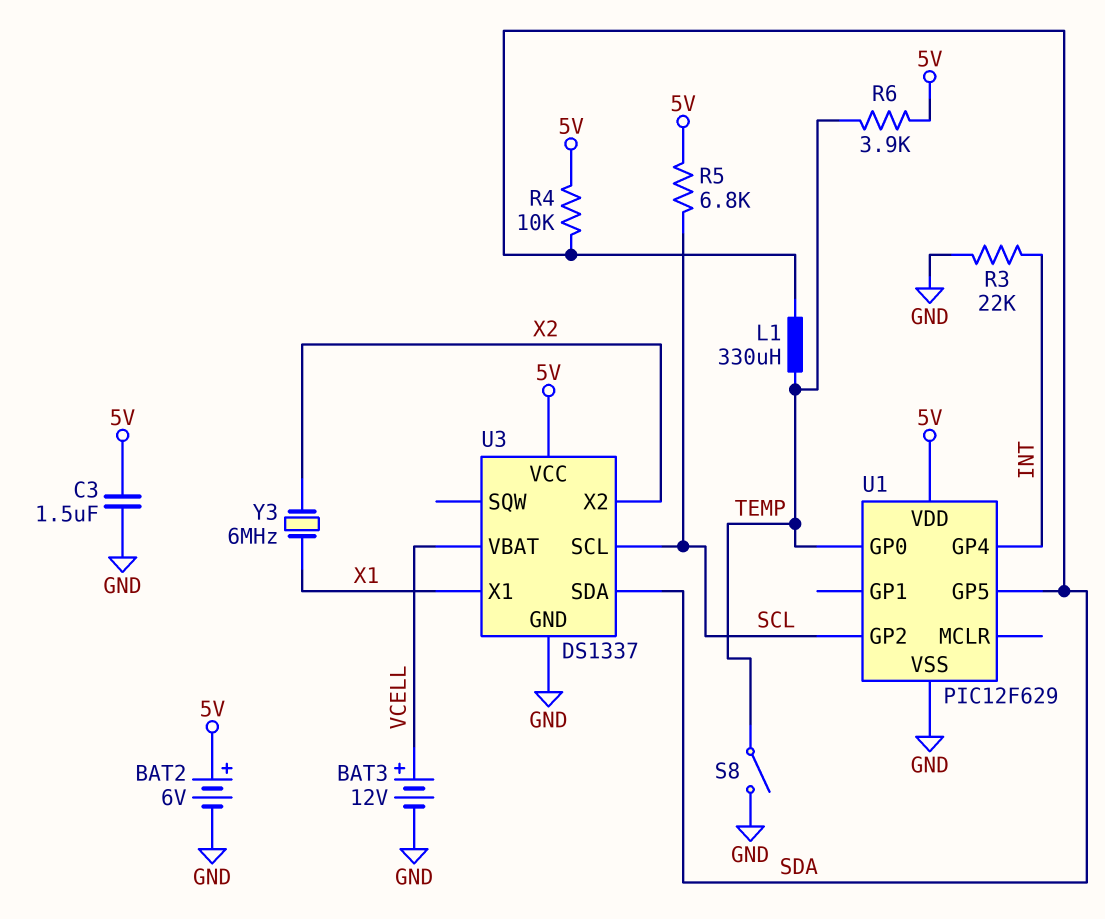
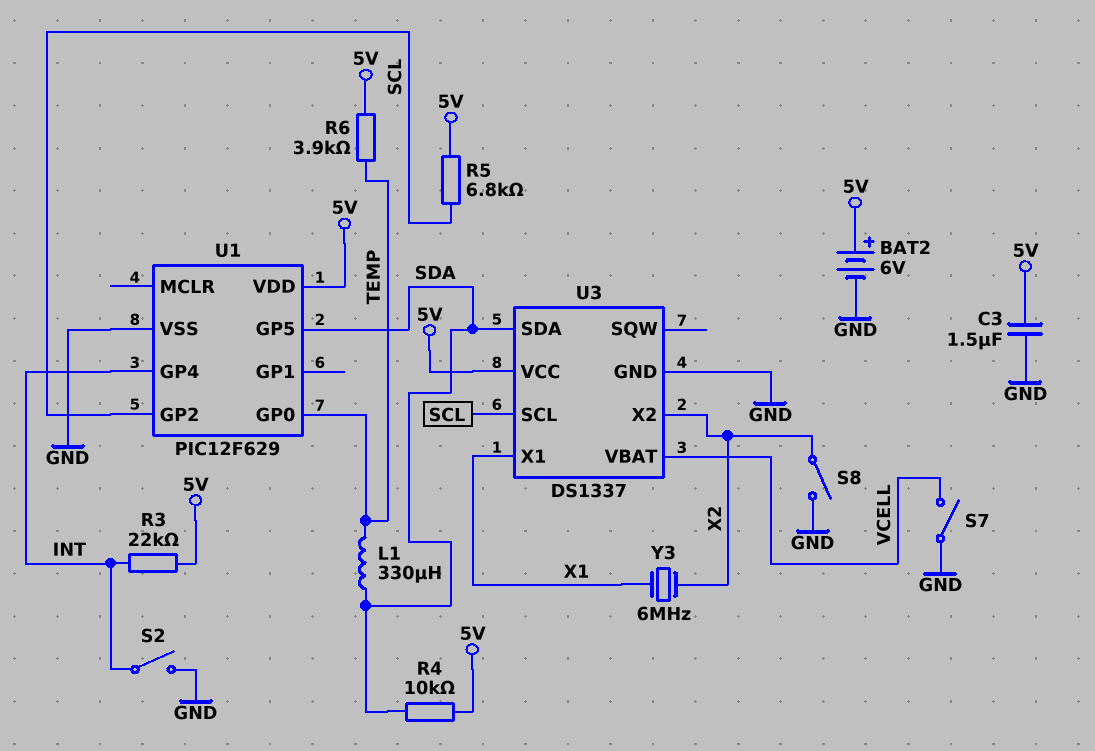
BAT3: 12V (plus VCELL, minus GND) -> none
R3: 22k (GND, INT) -> 22k (5V, INT)
S2: none -> switch (GND, INT)
S7: none -> switch (GND, VCELL)
S8: switch (GND, TEMP) -> switch (GND, X2)

